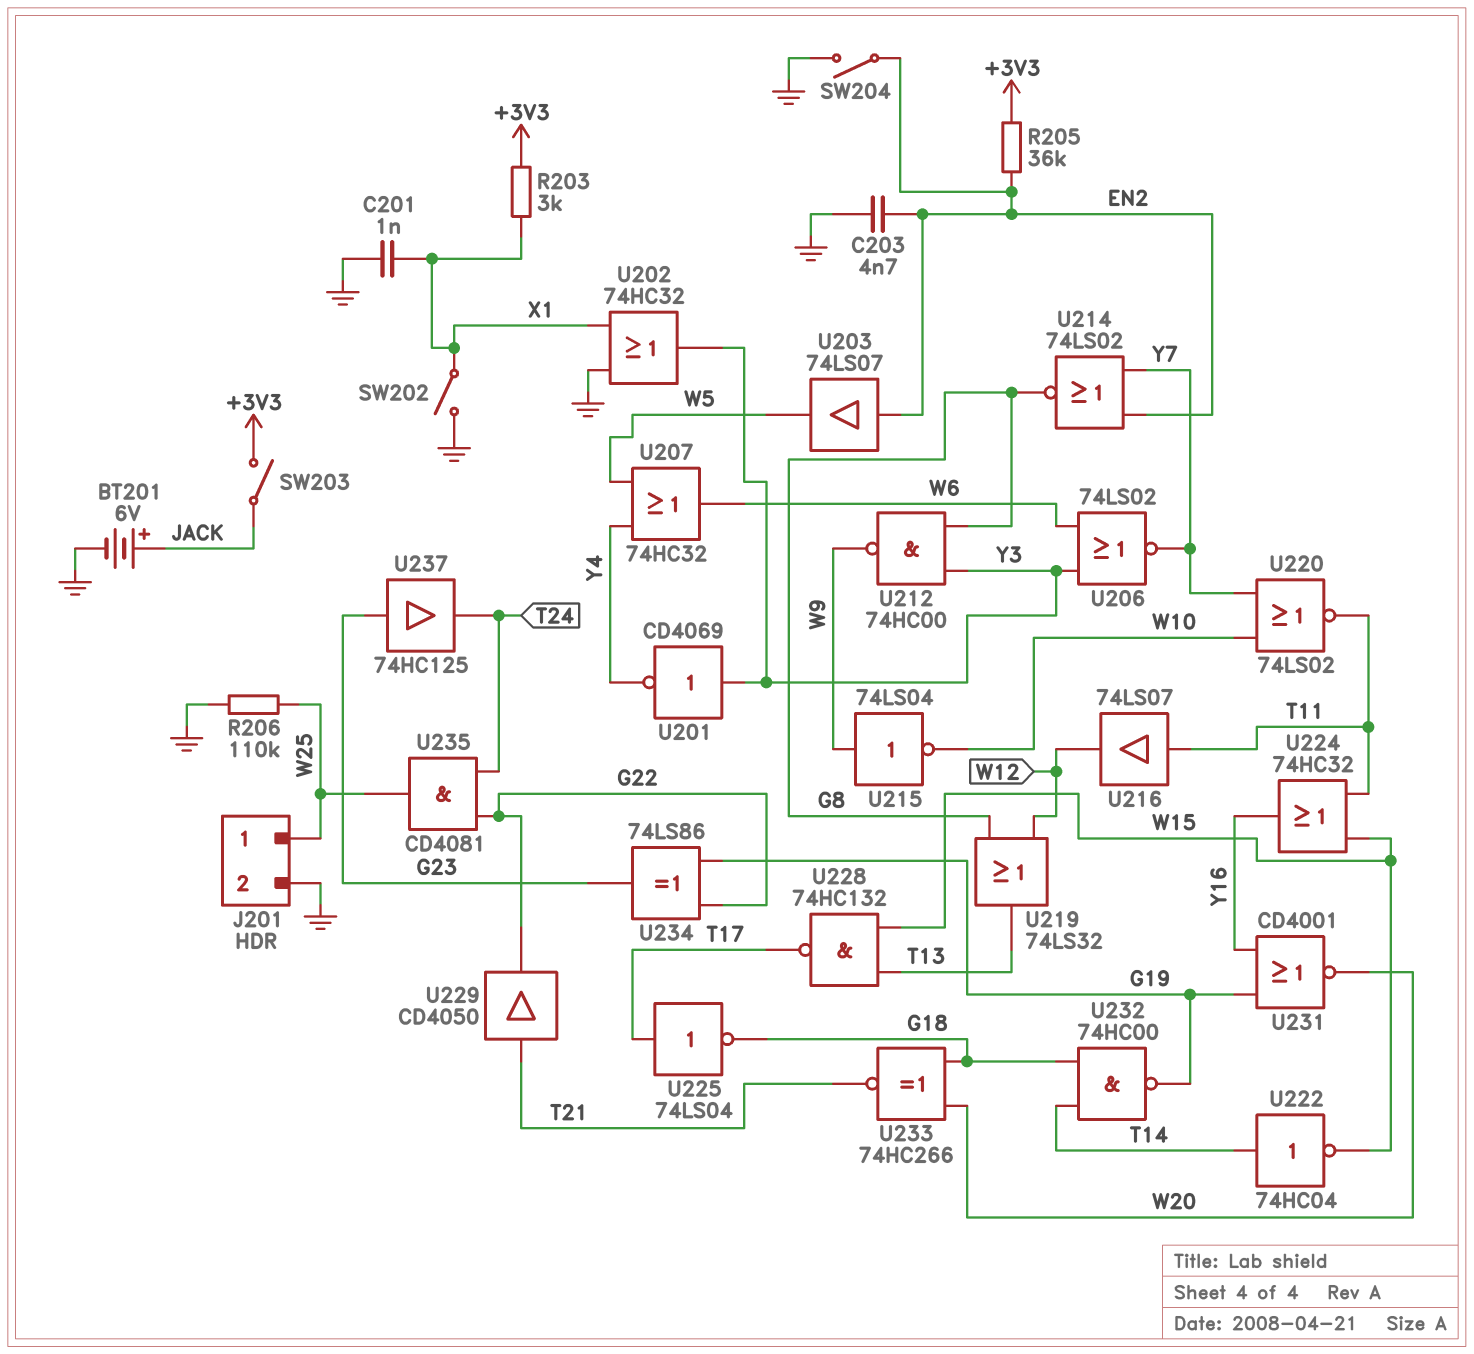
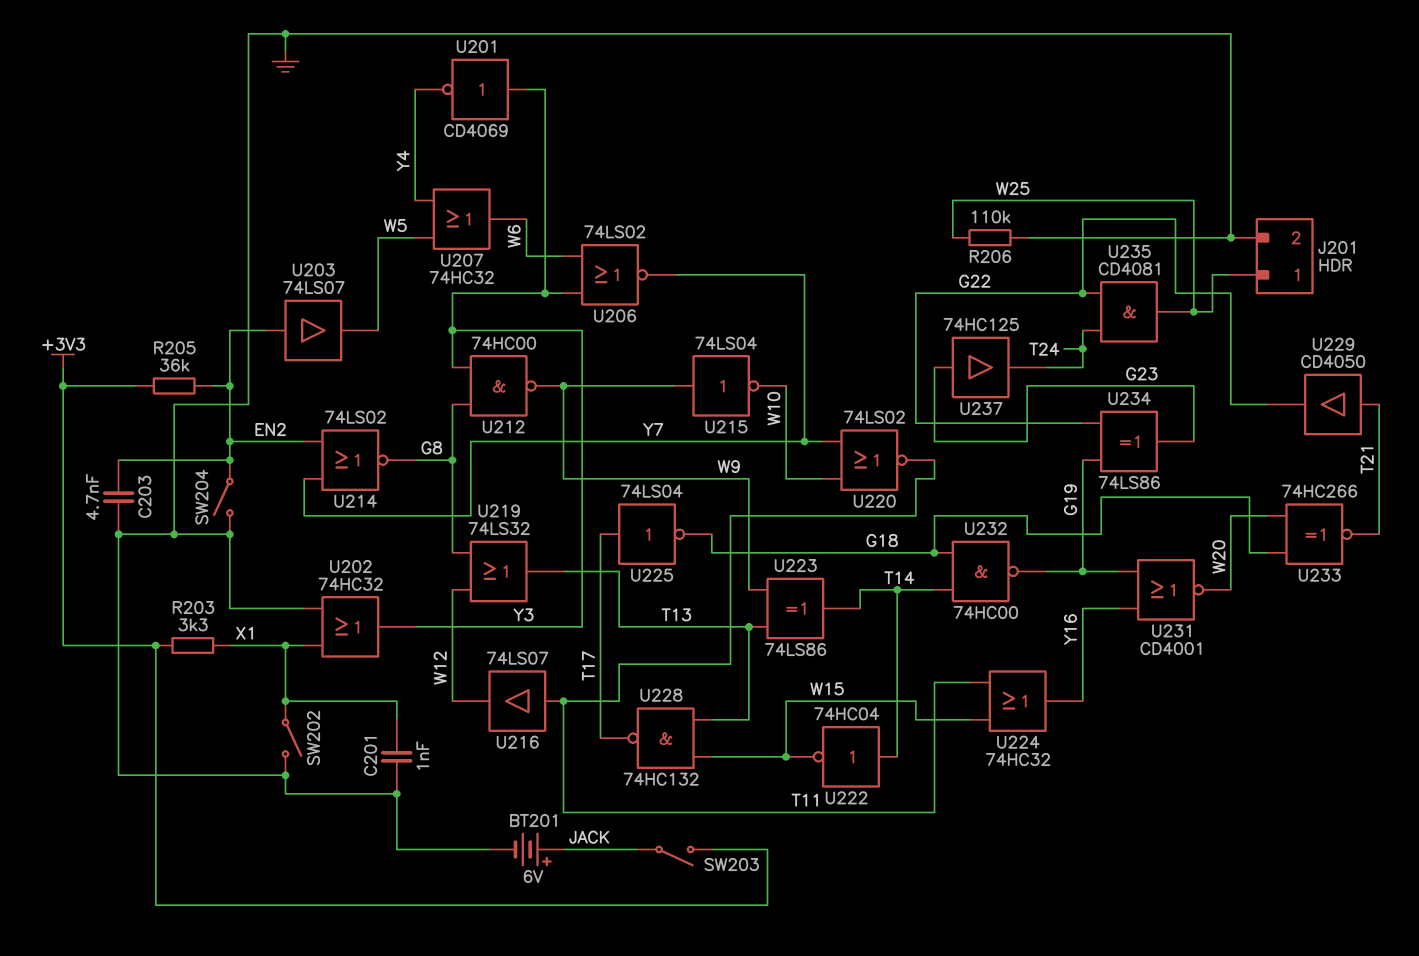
R203: 3k (+3V3, X1) -> 3.3k (+3V3, X1)
U223: none -> XOR 74LS86 (in T13, in W9, out T14)

